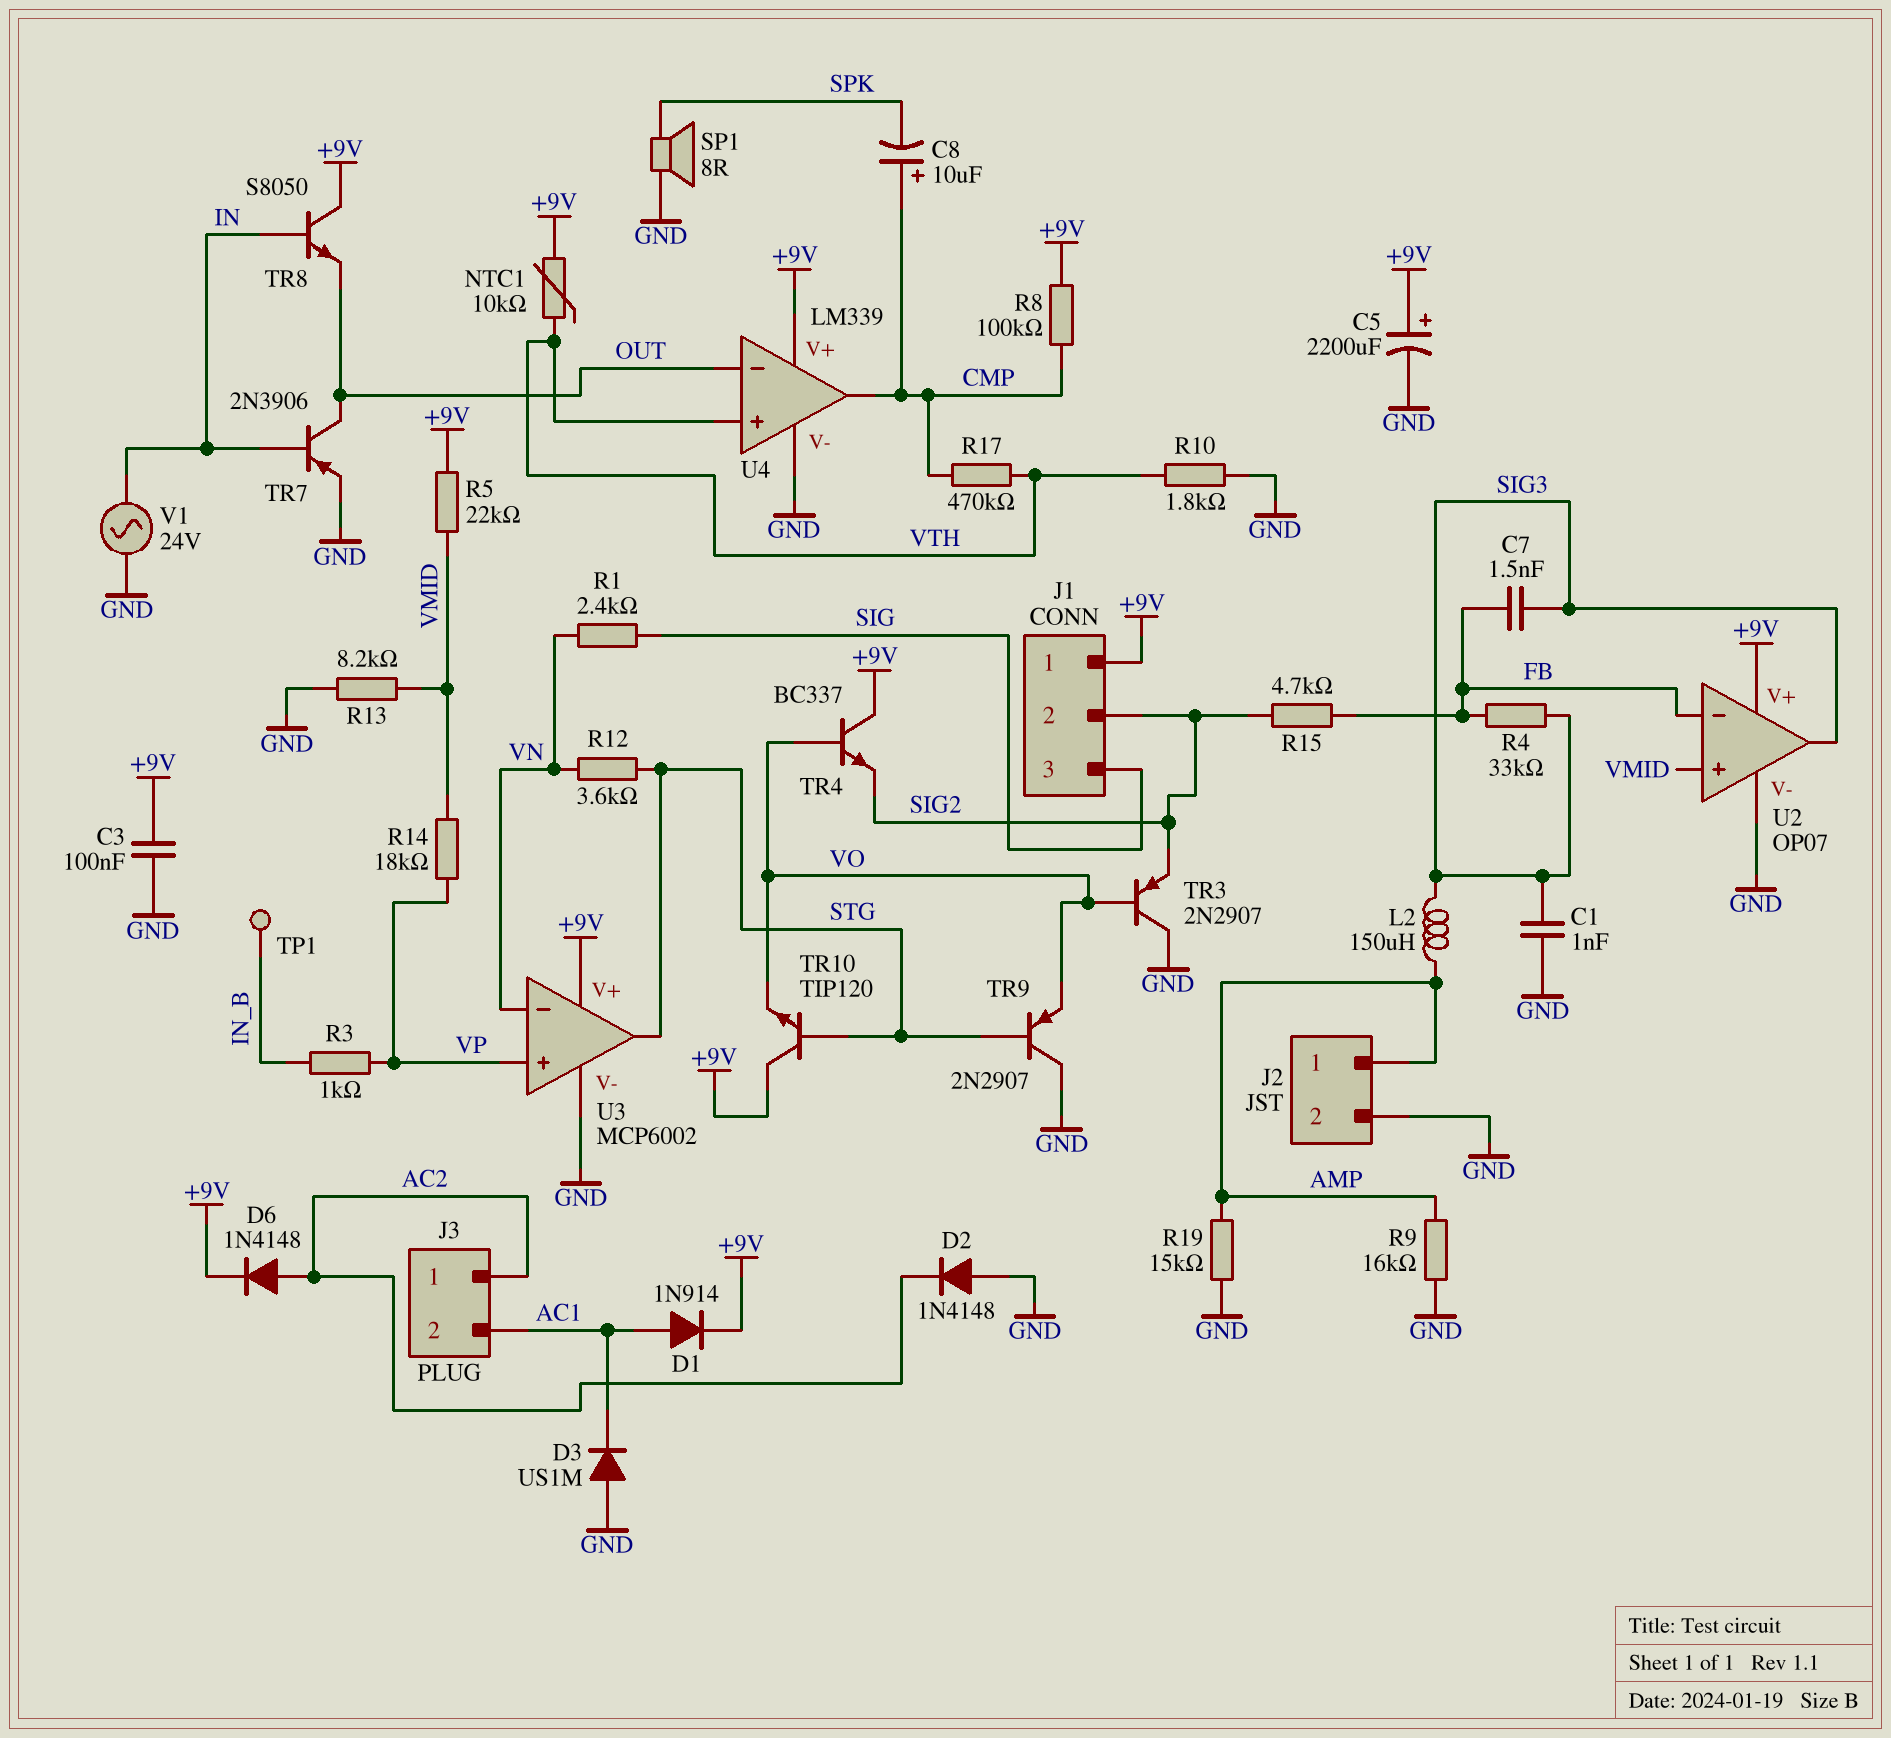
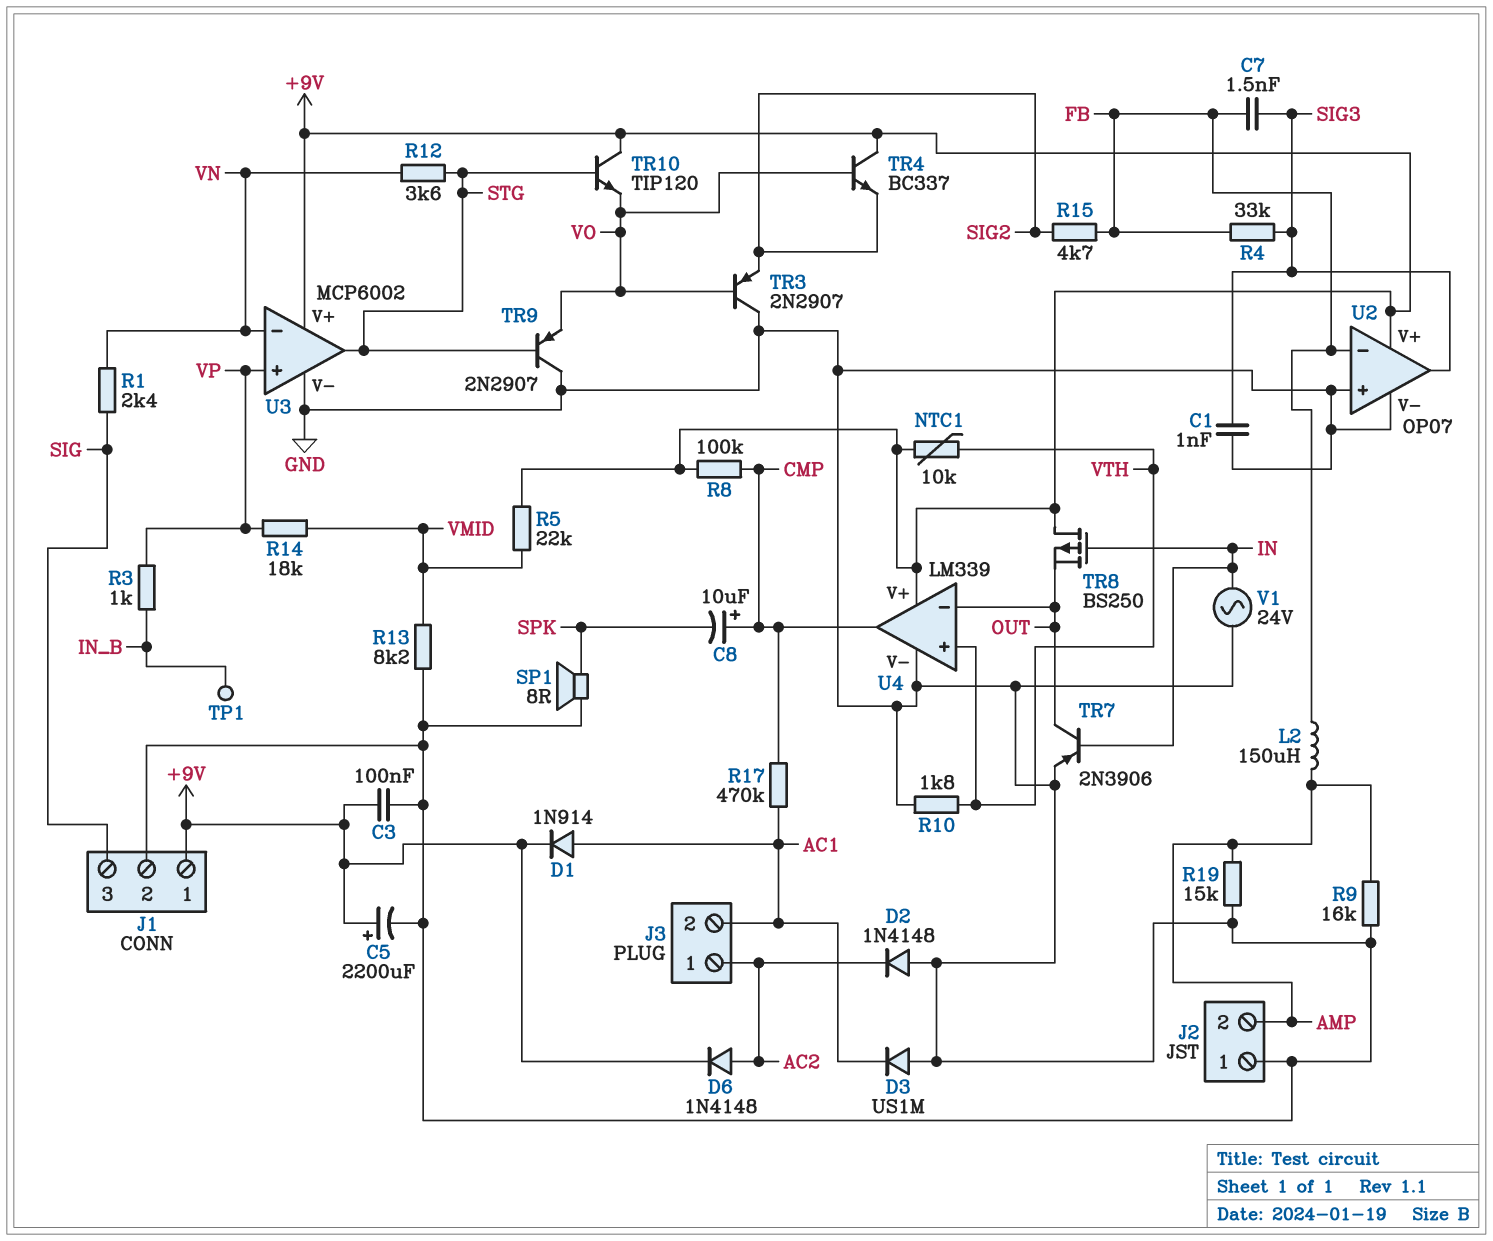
J1 pin 2: SIG2 -> GND
J2 pin 1: AMP -> GND
J2 pin 2: GND -> AMP
L2: 150uH (AMP, SIG3) -> 150uH (AMP, FB)
R17: 470k (CMP, VTH) -> 470k (AC1, CMP)
TR8: NPN S8050 (B IN, C +9V, E OUT) -> PMOS BS250 (G IN, D +9V, S OUT)
U2 pin in+: VMID -> GND

